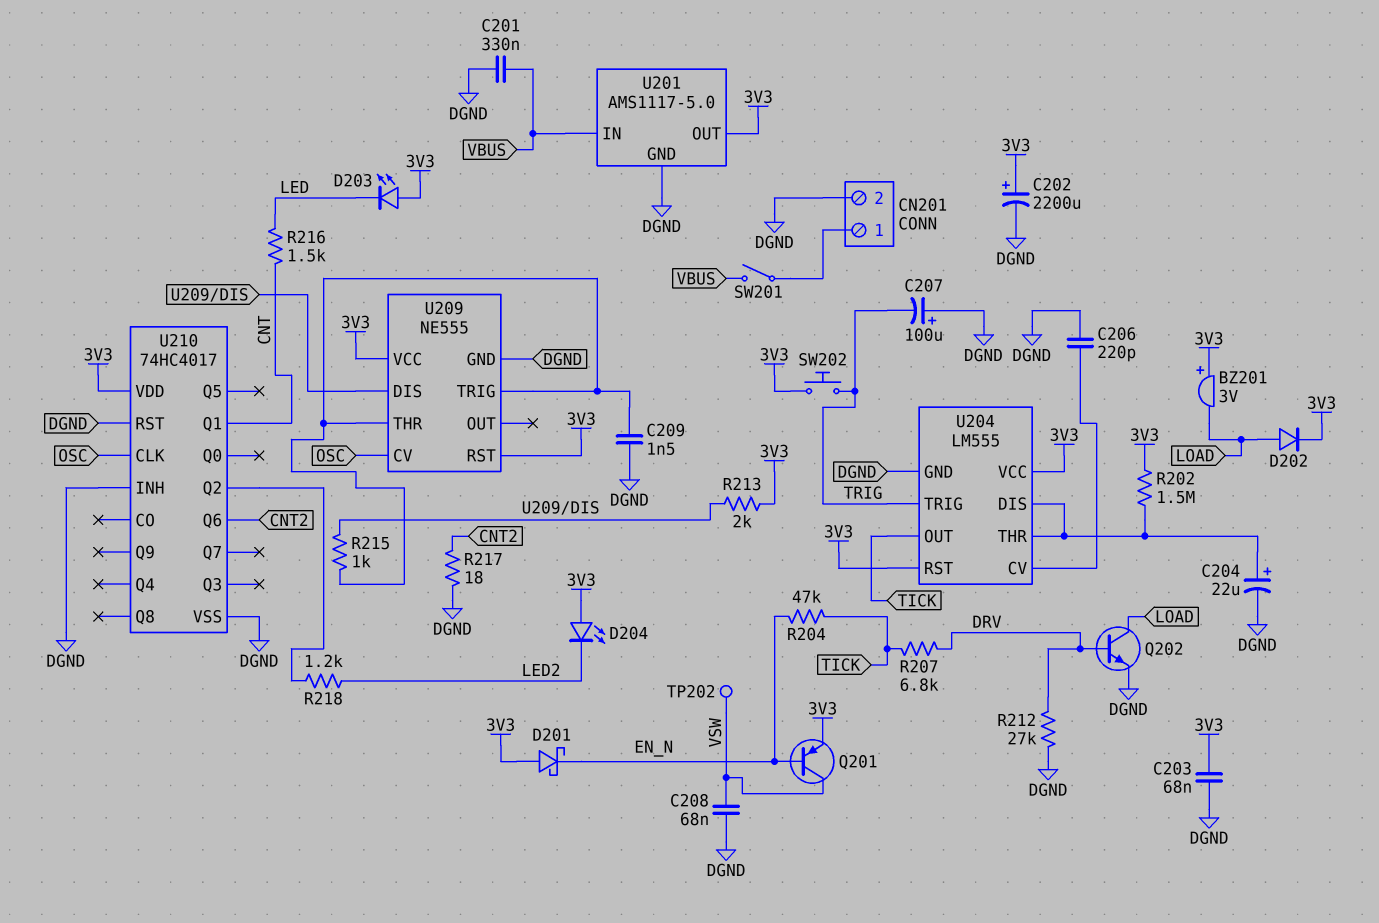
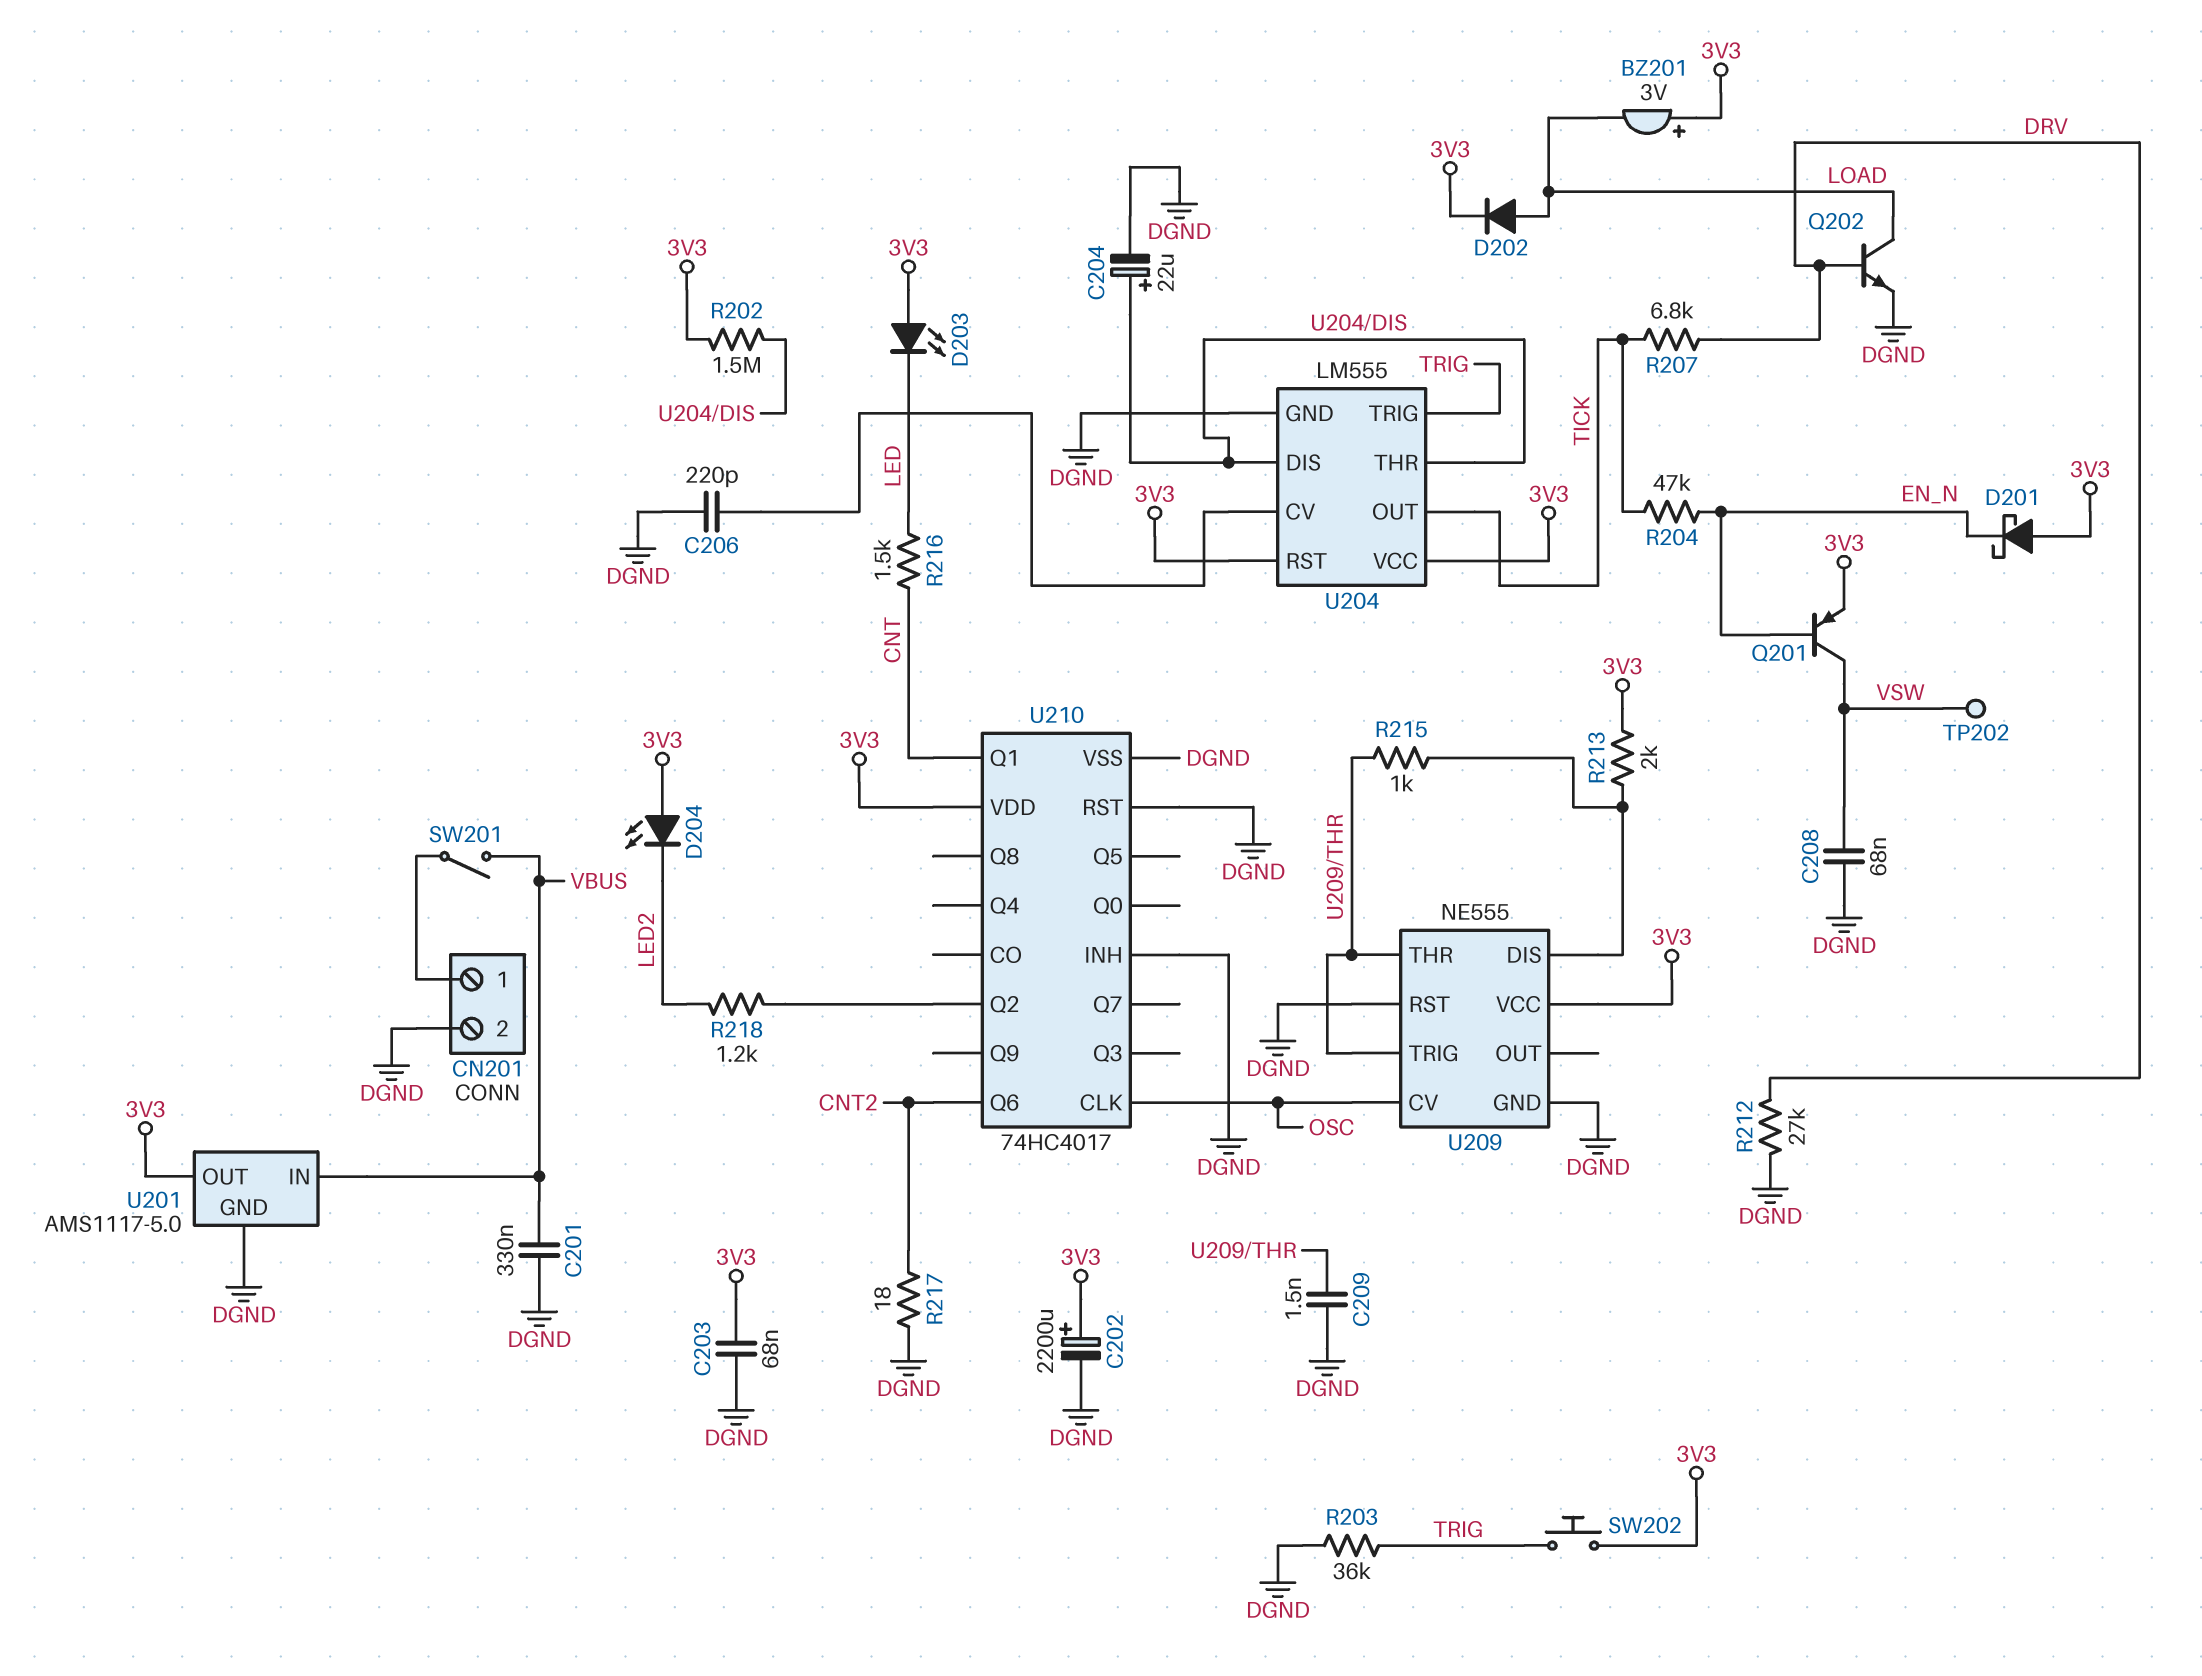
C207: 100uF (plus DGND, minus TRIG) -> none
R203: none -> 36k (DGND, TRIG)
U209 pin RST: 3V3 -> DGND

